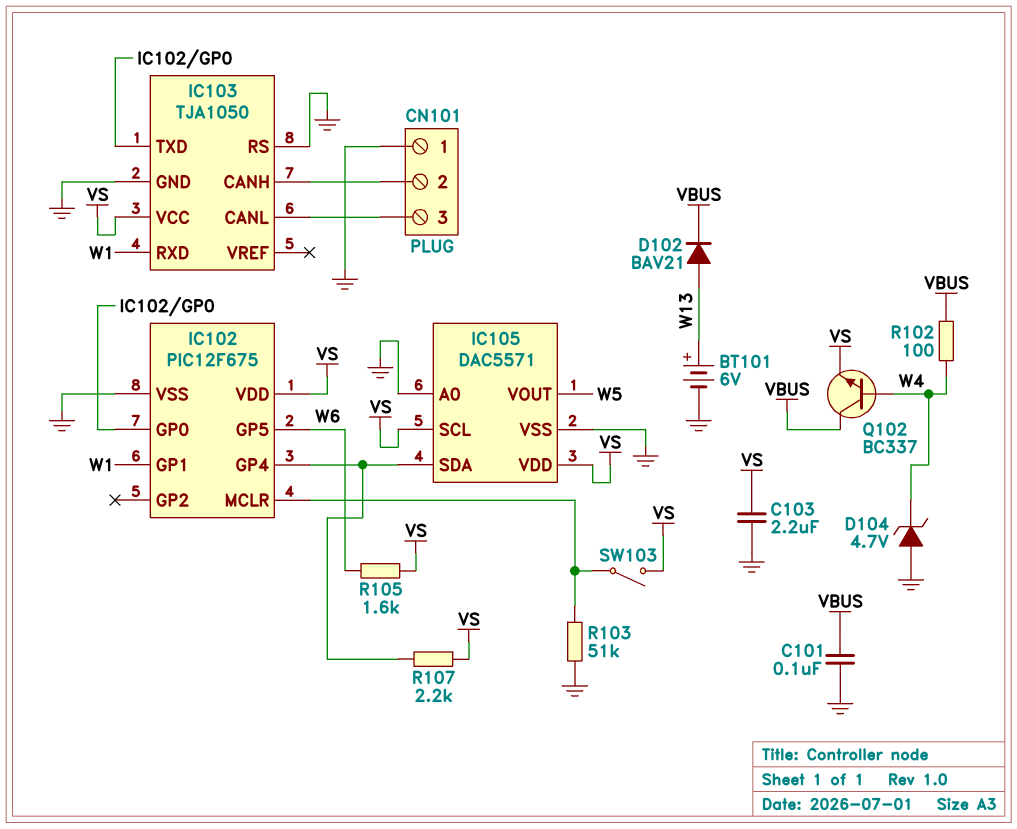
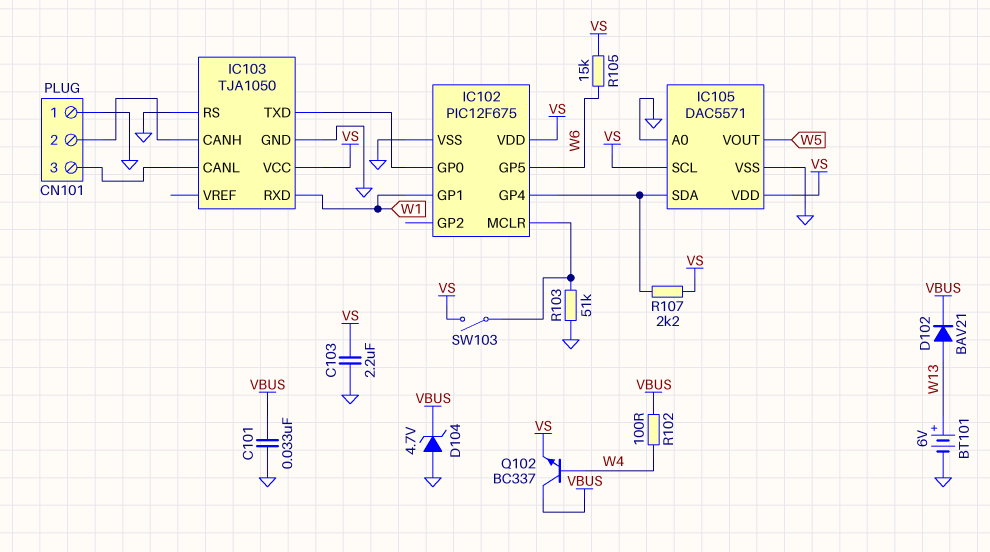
C101: 100nF (GND, VBUS) -> 33nF (GND, VBUS)
D104: zener 4.7V (A GND, K W4) -> zener 4.7V (A GND, K VBUS)
R105: 1.6k (VS, W6) -> 15k (VS, W6)

